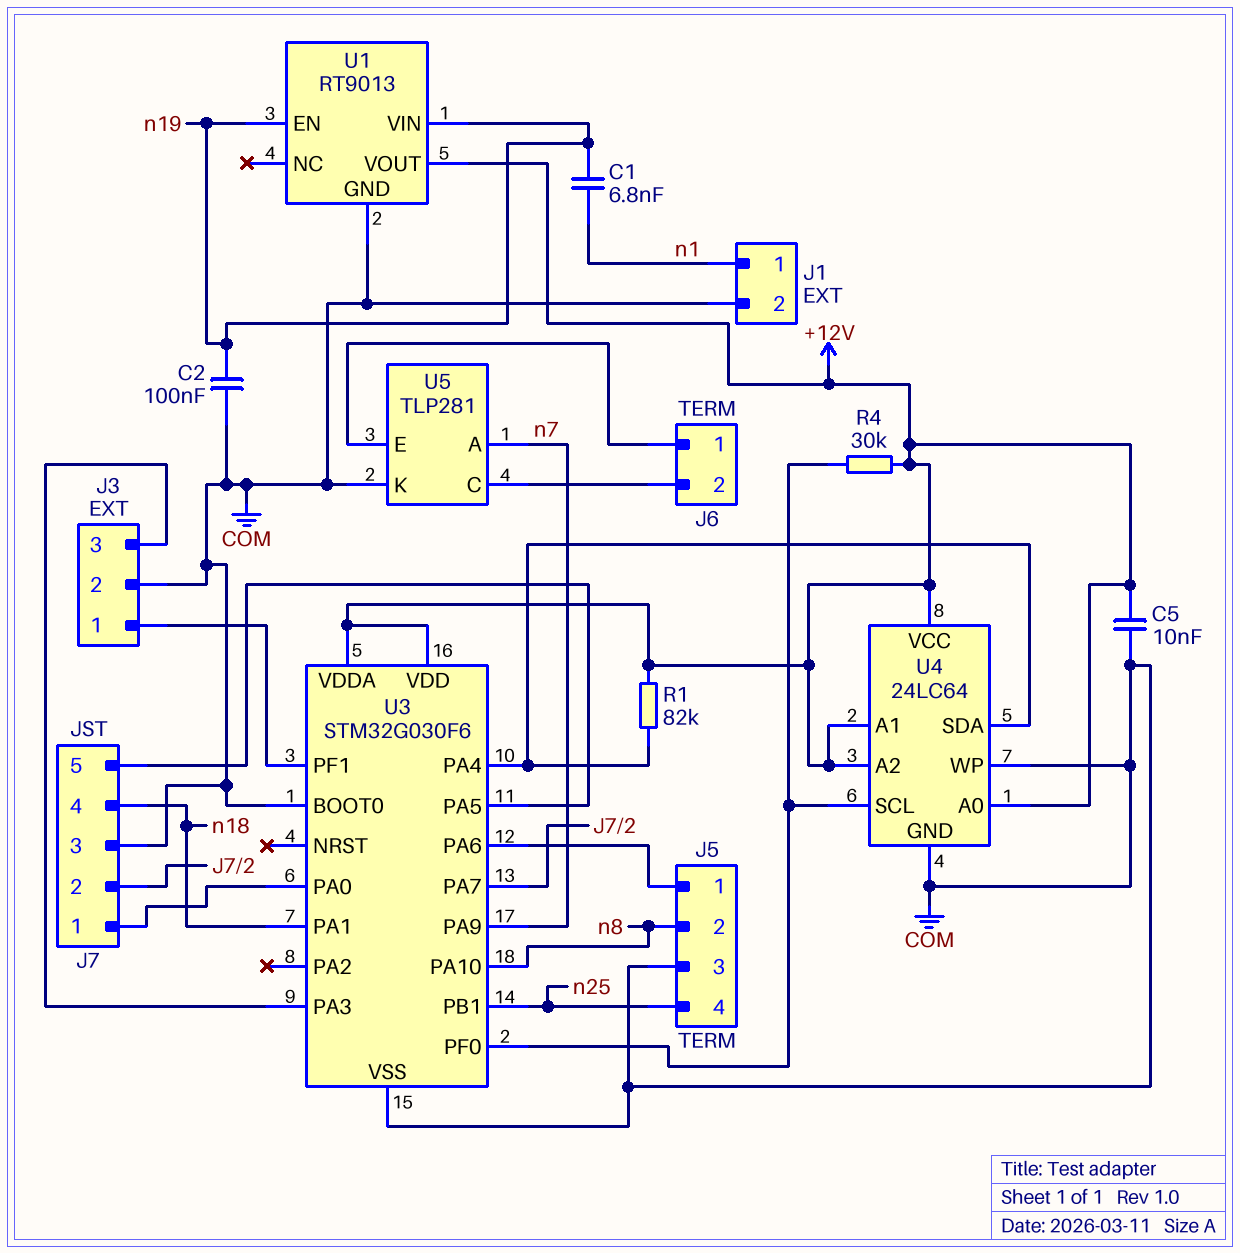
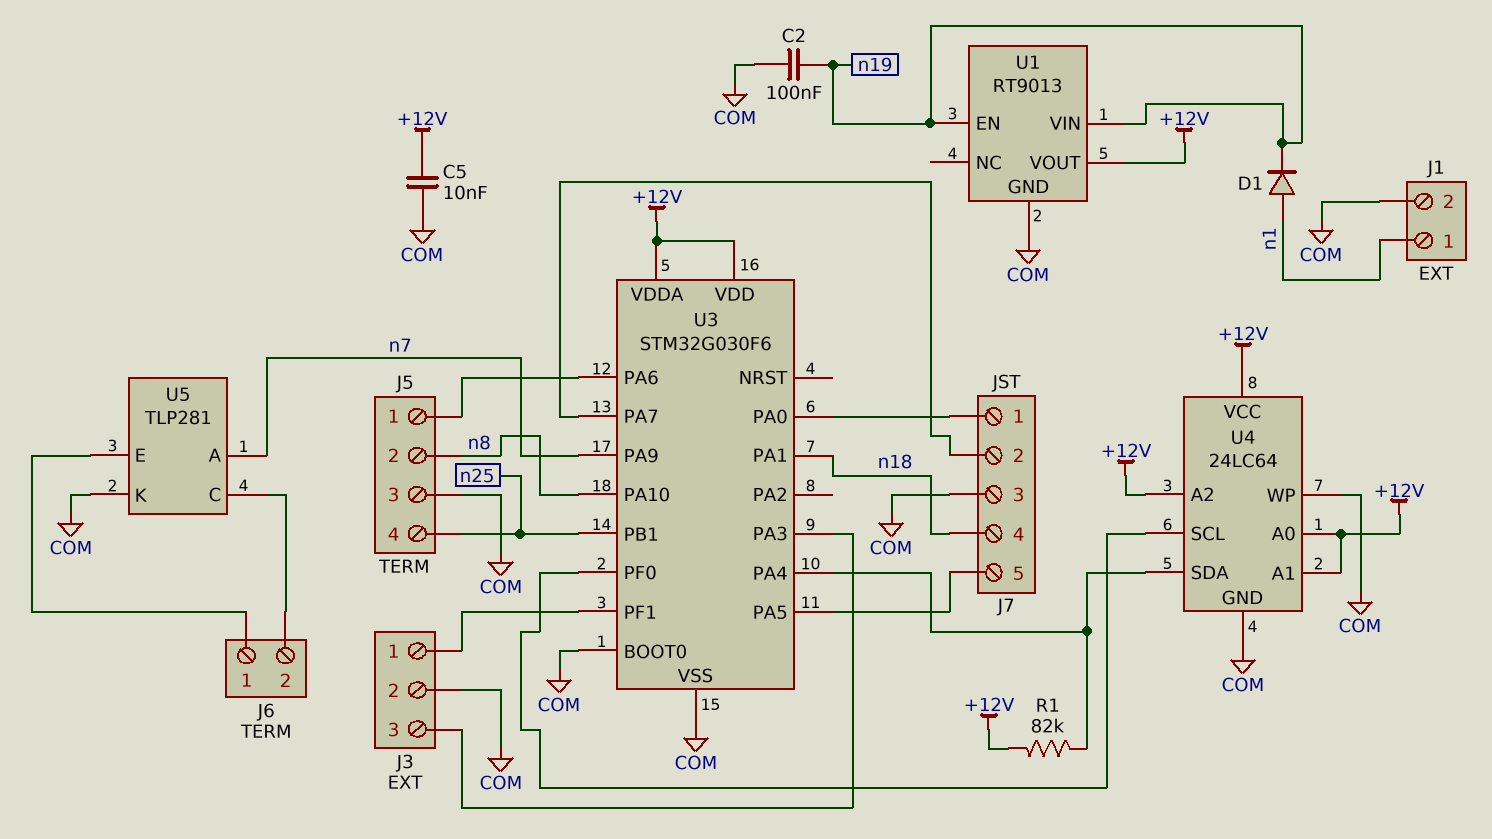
C1: 6.8nF (n1, n19) -> none
D1: none -> diode (A n1, K n19)
R4: 30k (+12V, U3/PF0) -> none

